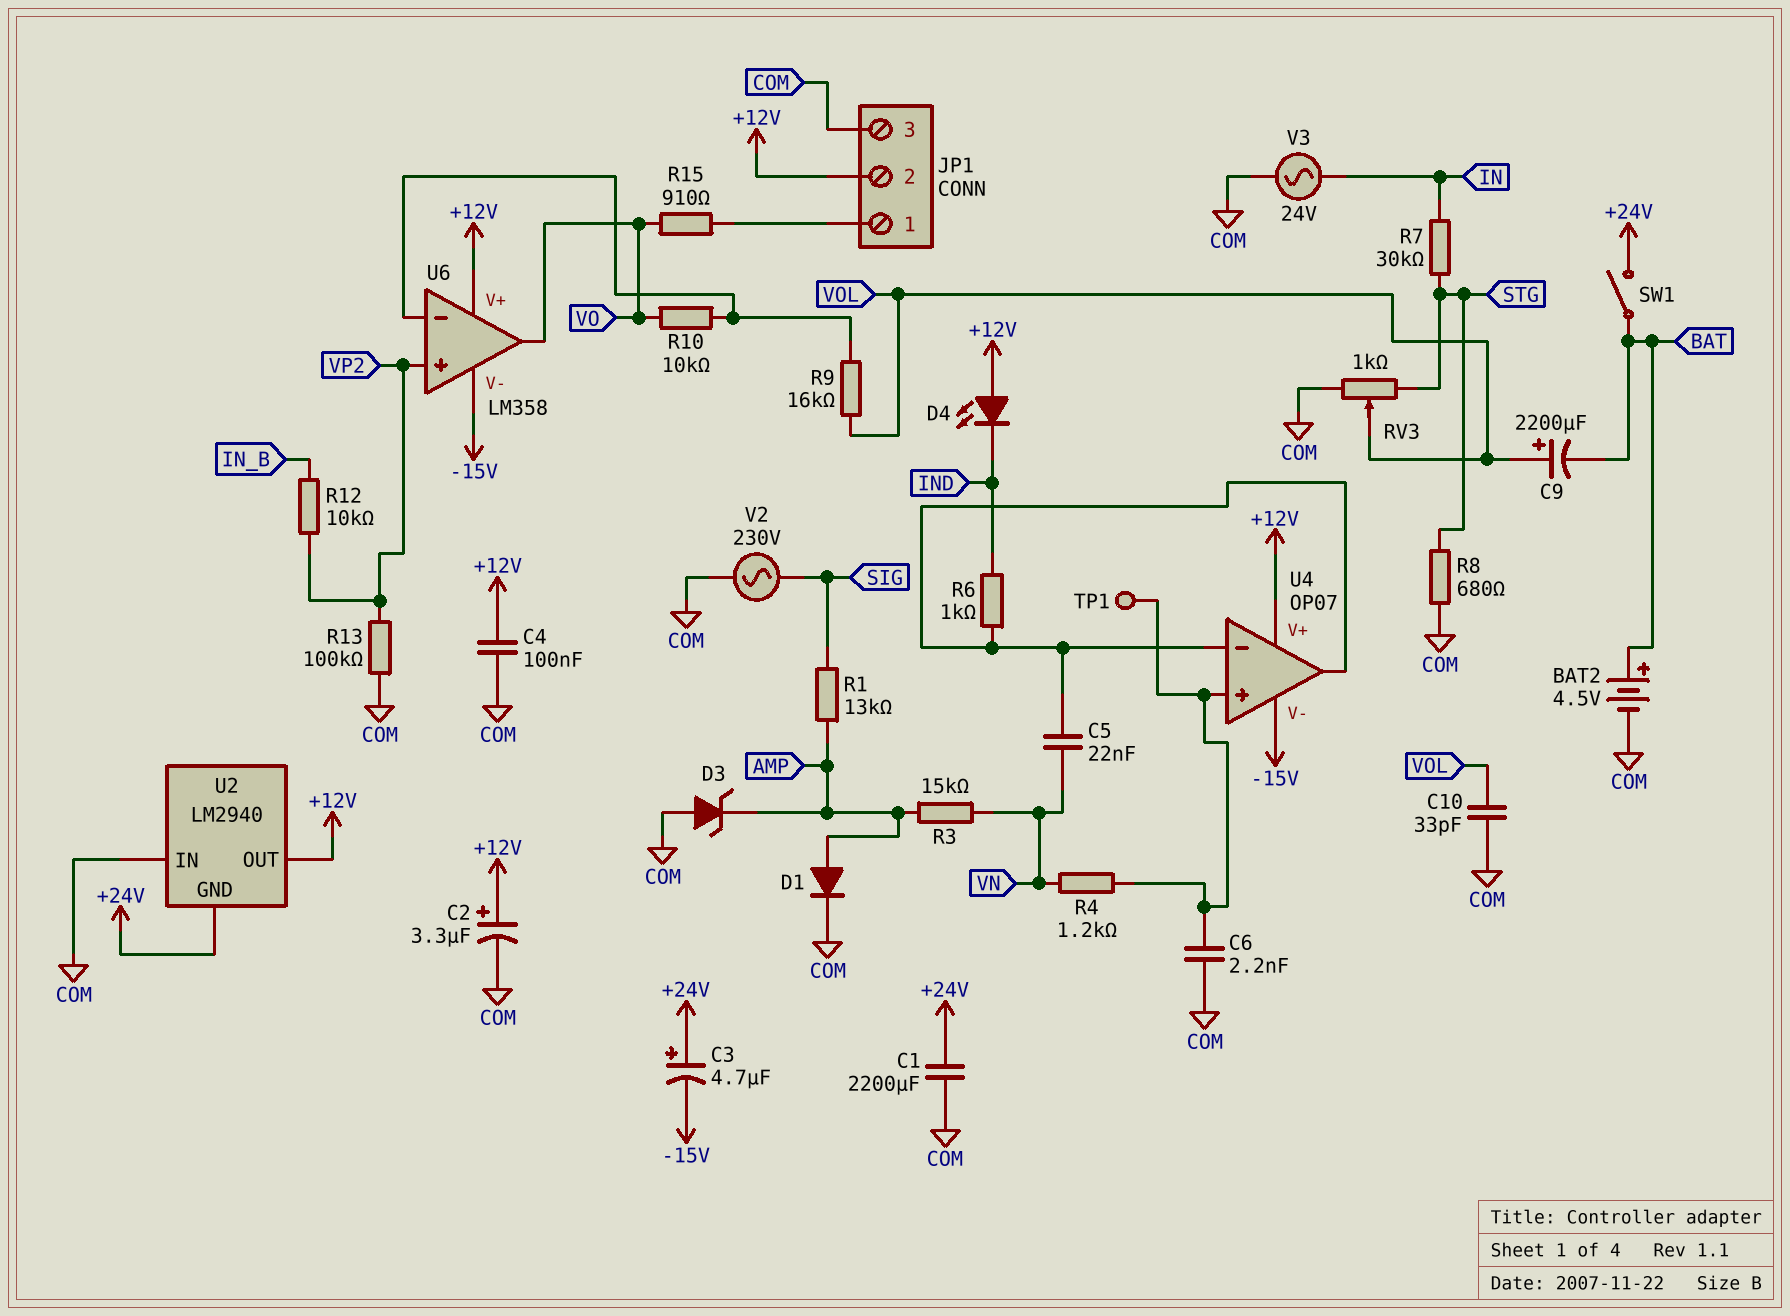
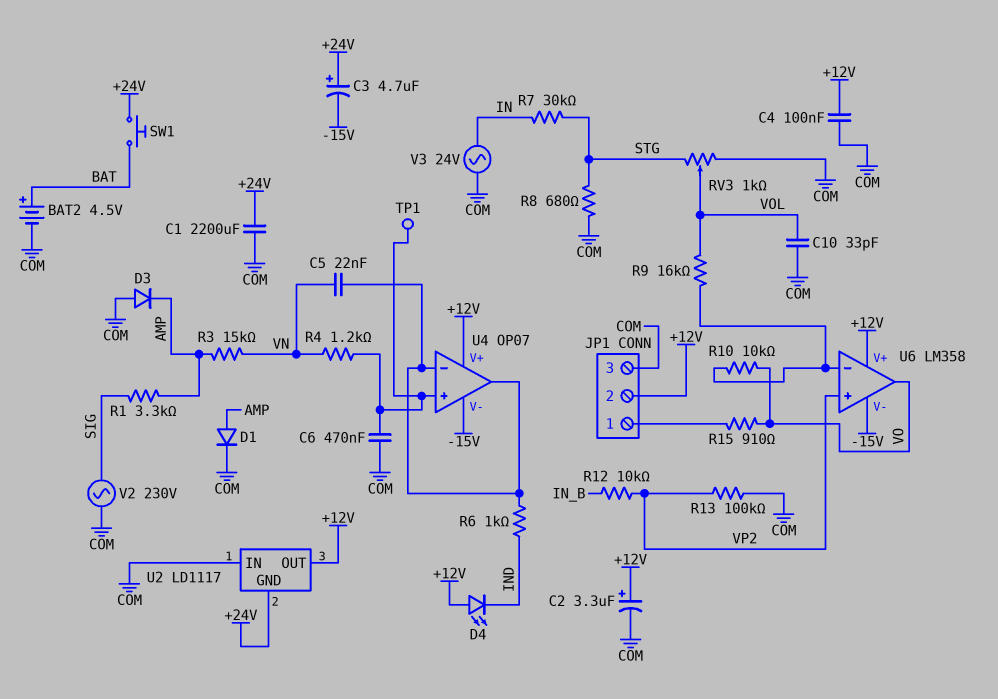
C6: 2.2nF (COM, U4/in+) -> 470nF (COM, U4/in+)
C9: 2200uF (plus VOL, minus BAT) -> none
D3: zener (A COM, K AMP) -> diode (A COM, K AMP)
R1: 13k (AMP, SIG) -> 3.3k (AMP, SIG)
SW1: switch (+24V, BAT) -> button (+24V, BAT)
U2: LM2940 -> LD1117

